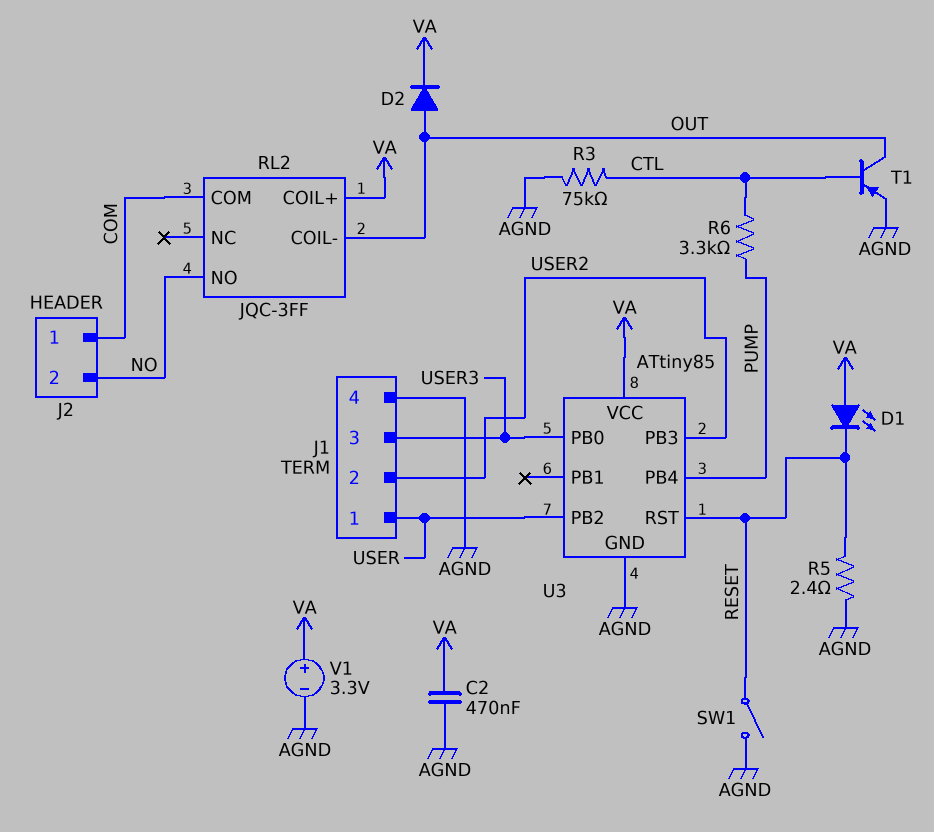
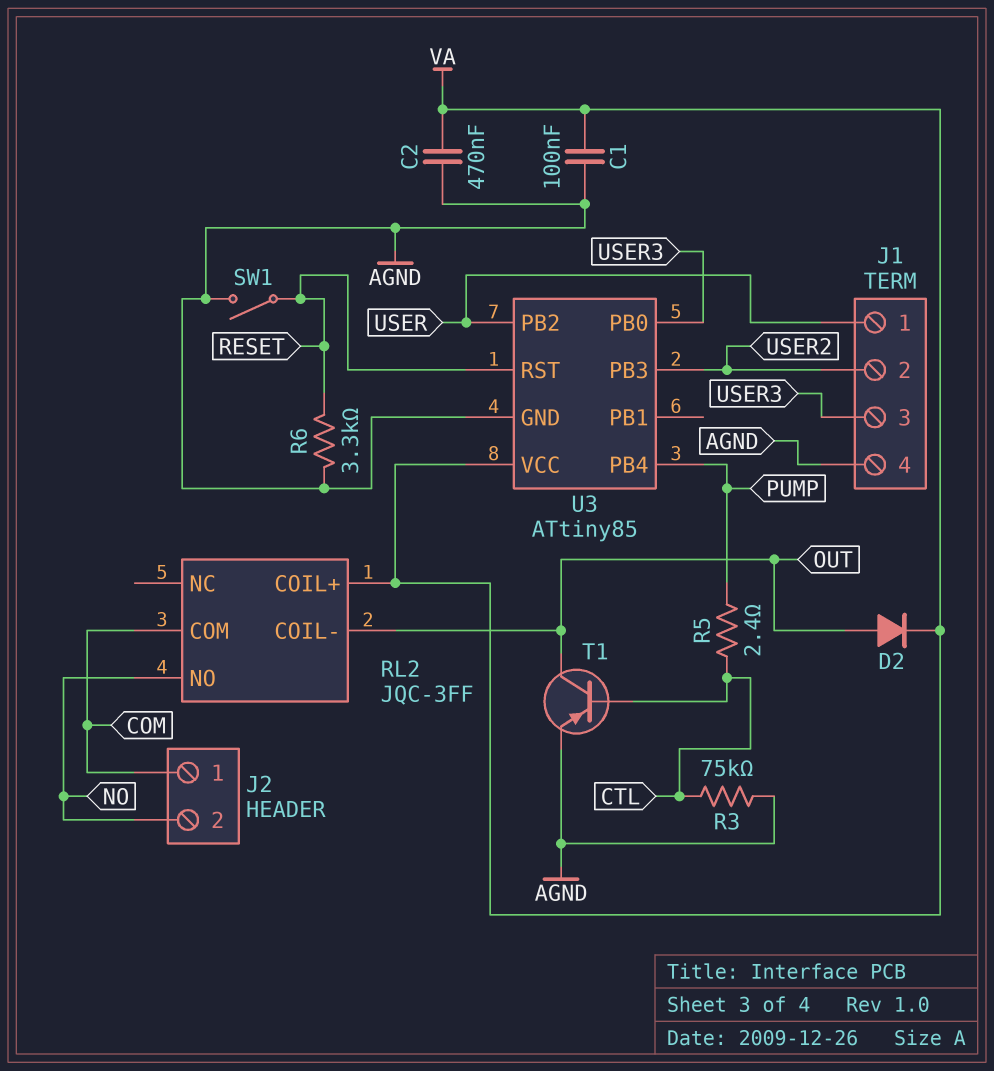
C1: none -> 100nF (AGND, VA)
D1: LED (A VA, K RESET) -> none
R5: 2.4 (AGND, RESET) -> 2.4 (CTL, PUMP)
R6: 3.3k (CTL, PUMP) -> 3.3k (AGND, RESET)
V1: 3.3V (plus VA, minus AGND) -> none

